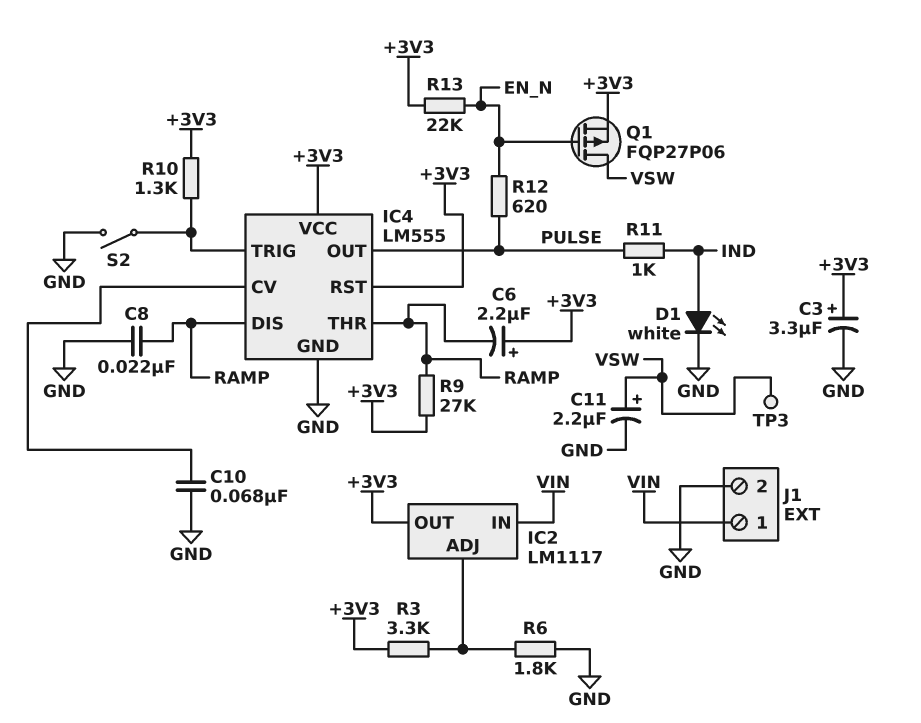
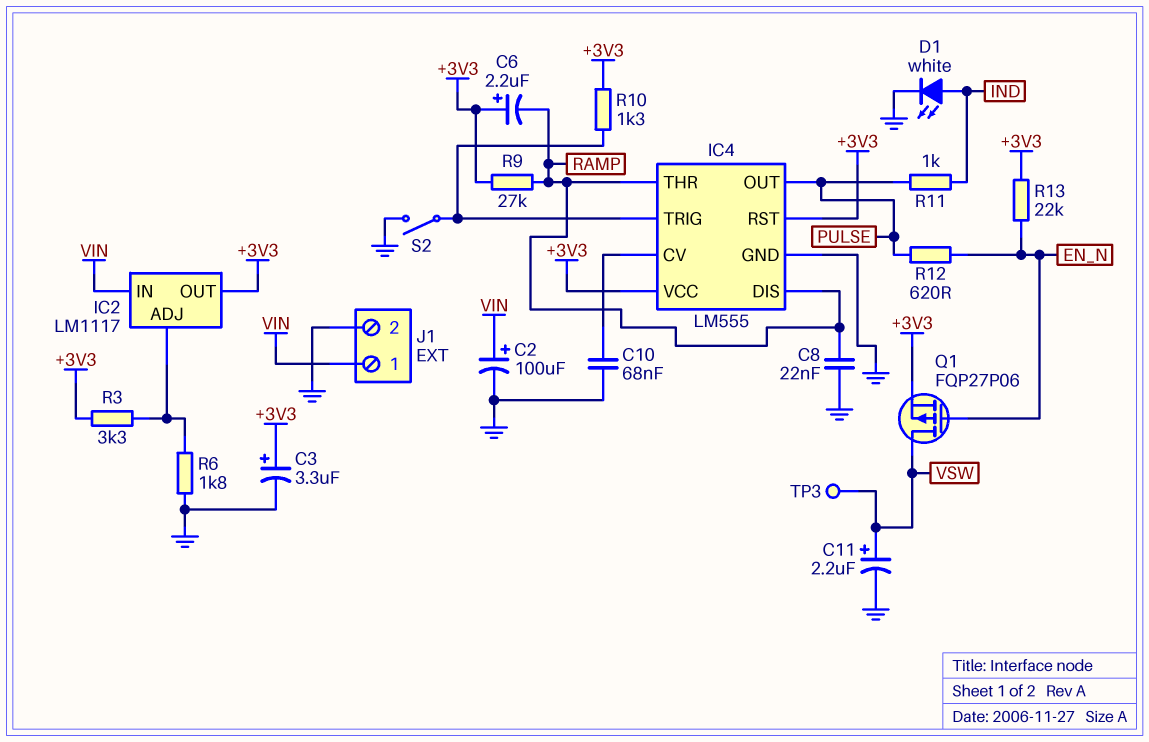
C2: none -> 100uF (plus VIN, minus GND)

